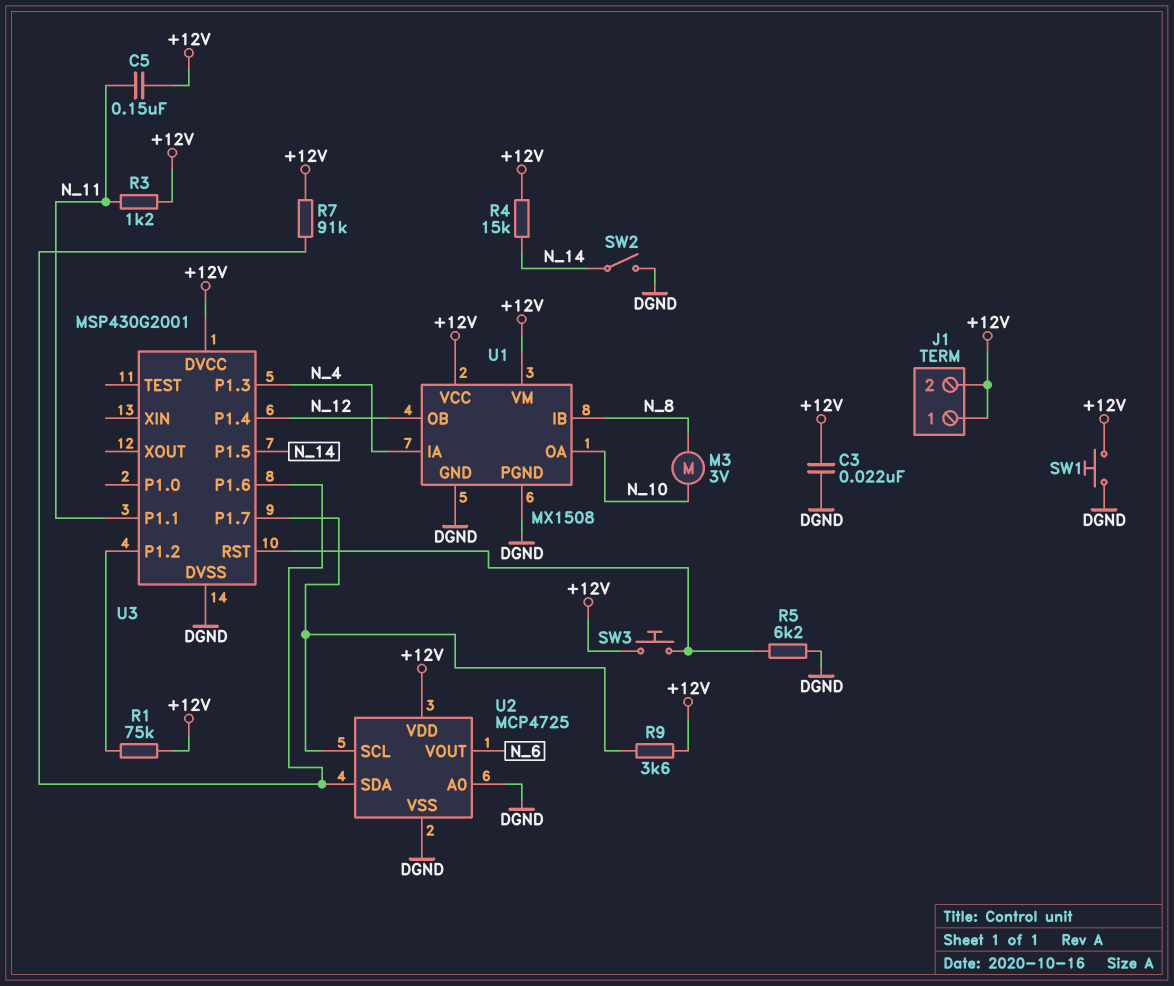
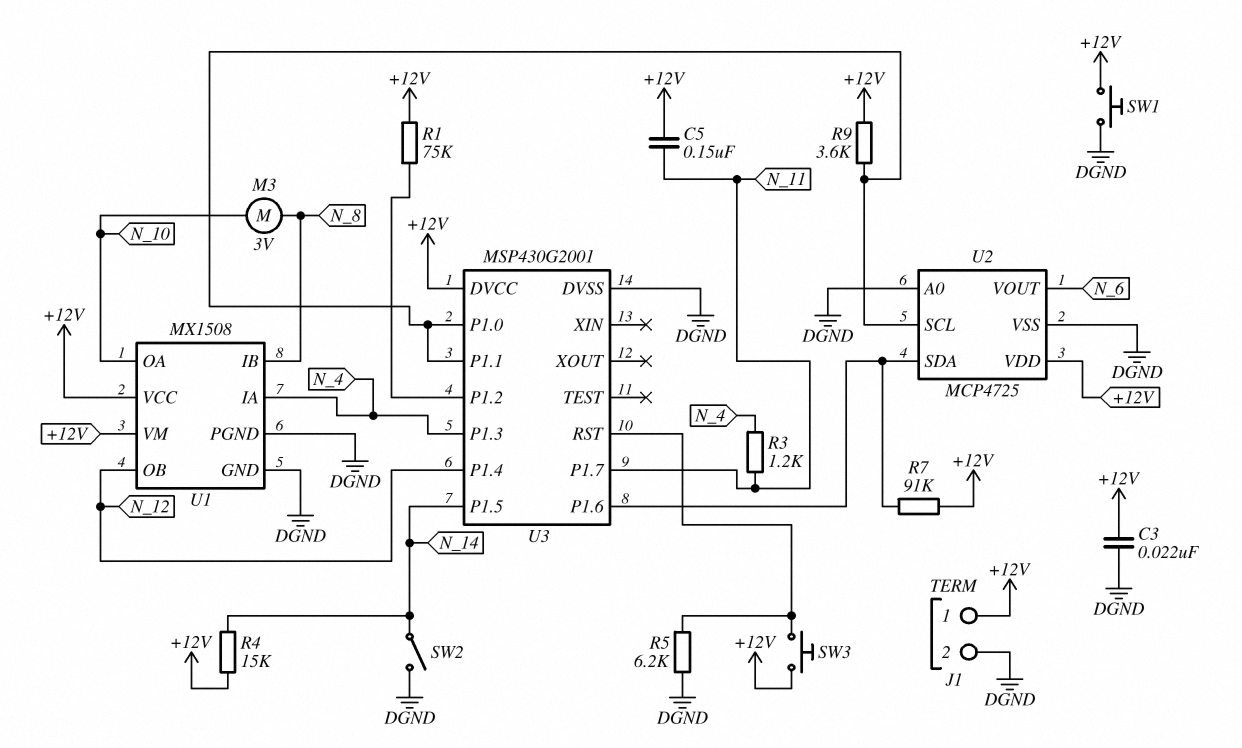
J1 pin 2: +12V -> DGND
R3: 1.2k (+12V, N_11) -> 1.2k (N_4, N_11)
U3 pin P1.0: none -> U2/SCL
U3 pin P1.1: N_11 -> U2/SCL
U3 pin P1.7: U2/SCL -> N_11

